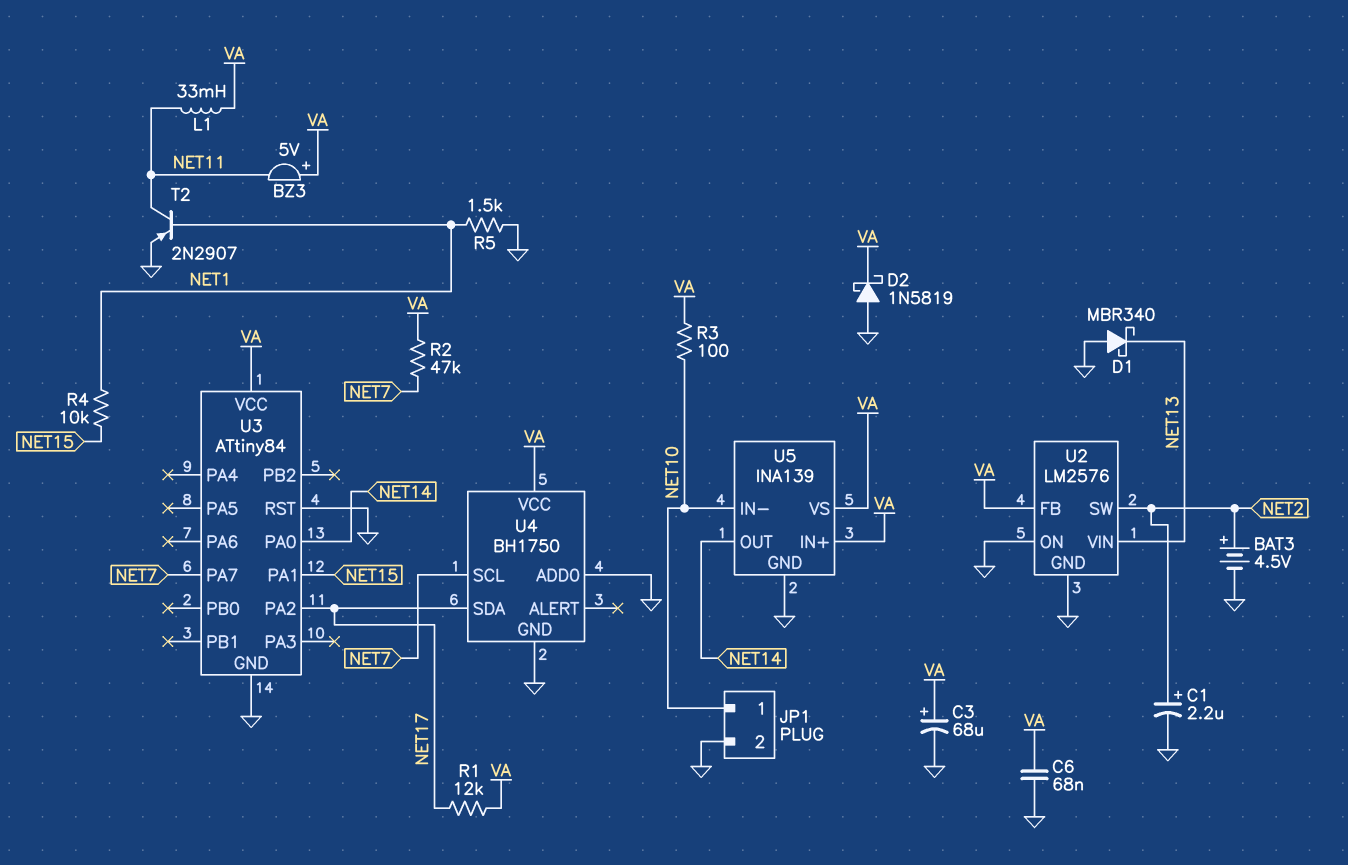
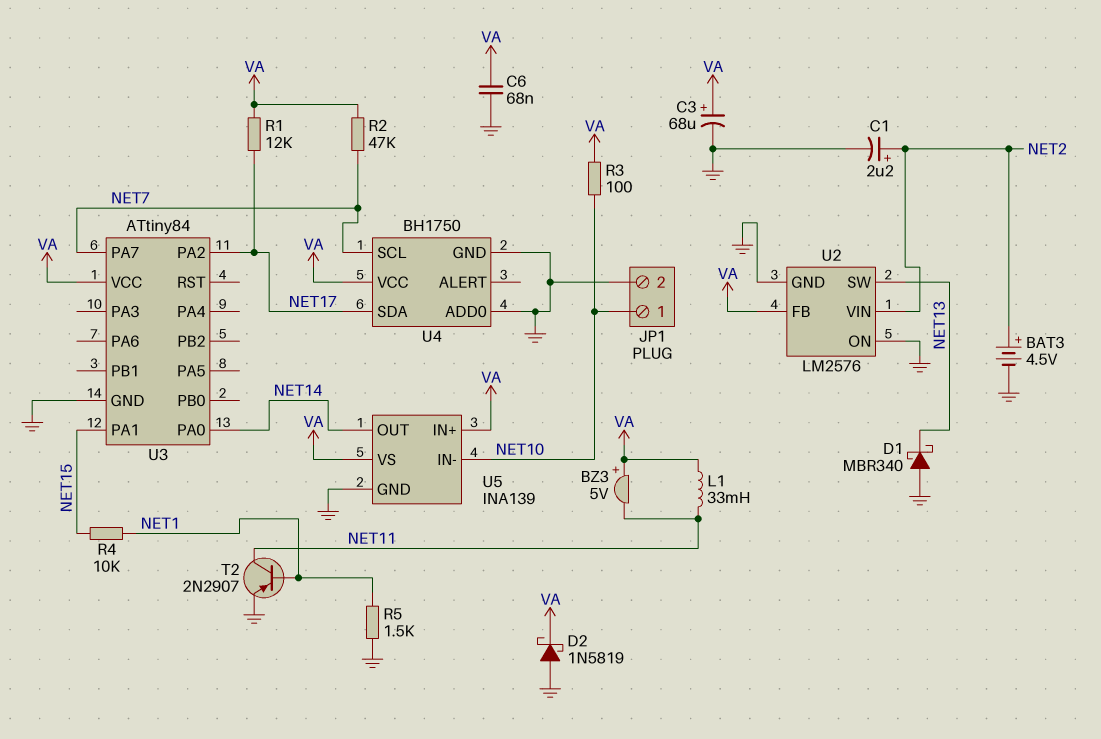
U2 pin SW: NET2 -> NET13
U2 pin VIN: NET13 -> NET2
U3 pin RST: GND -> none

